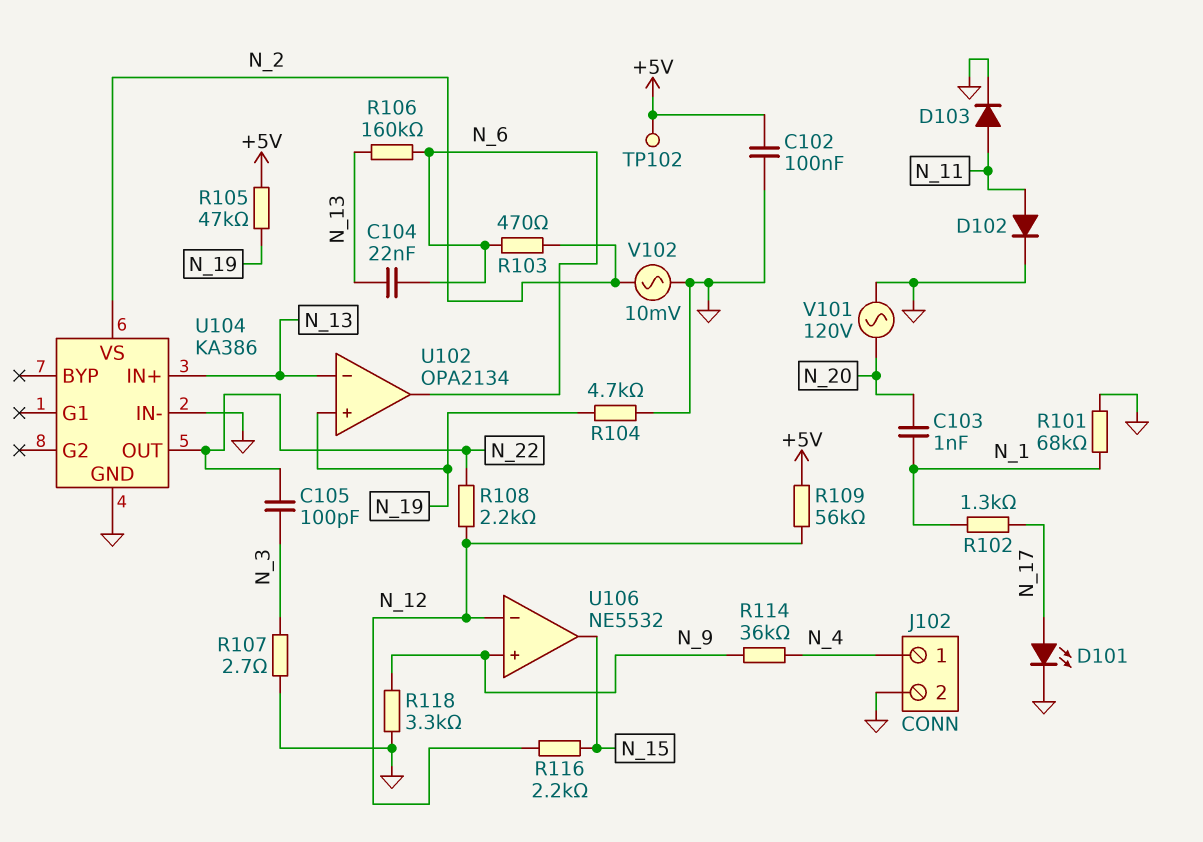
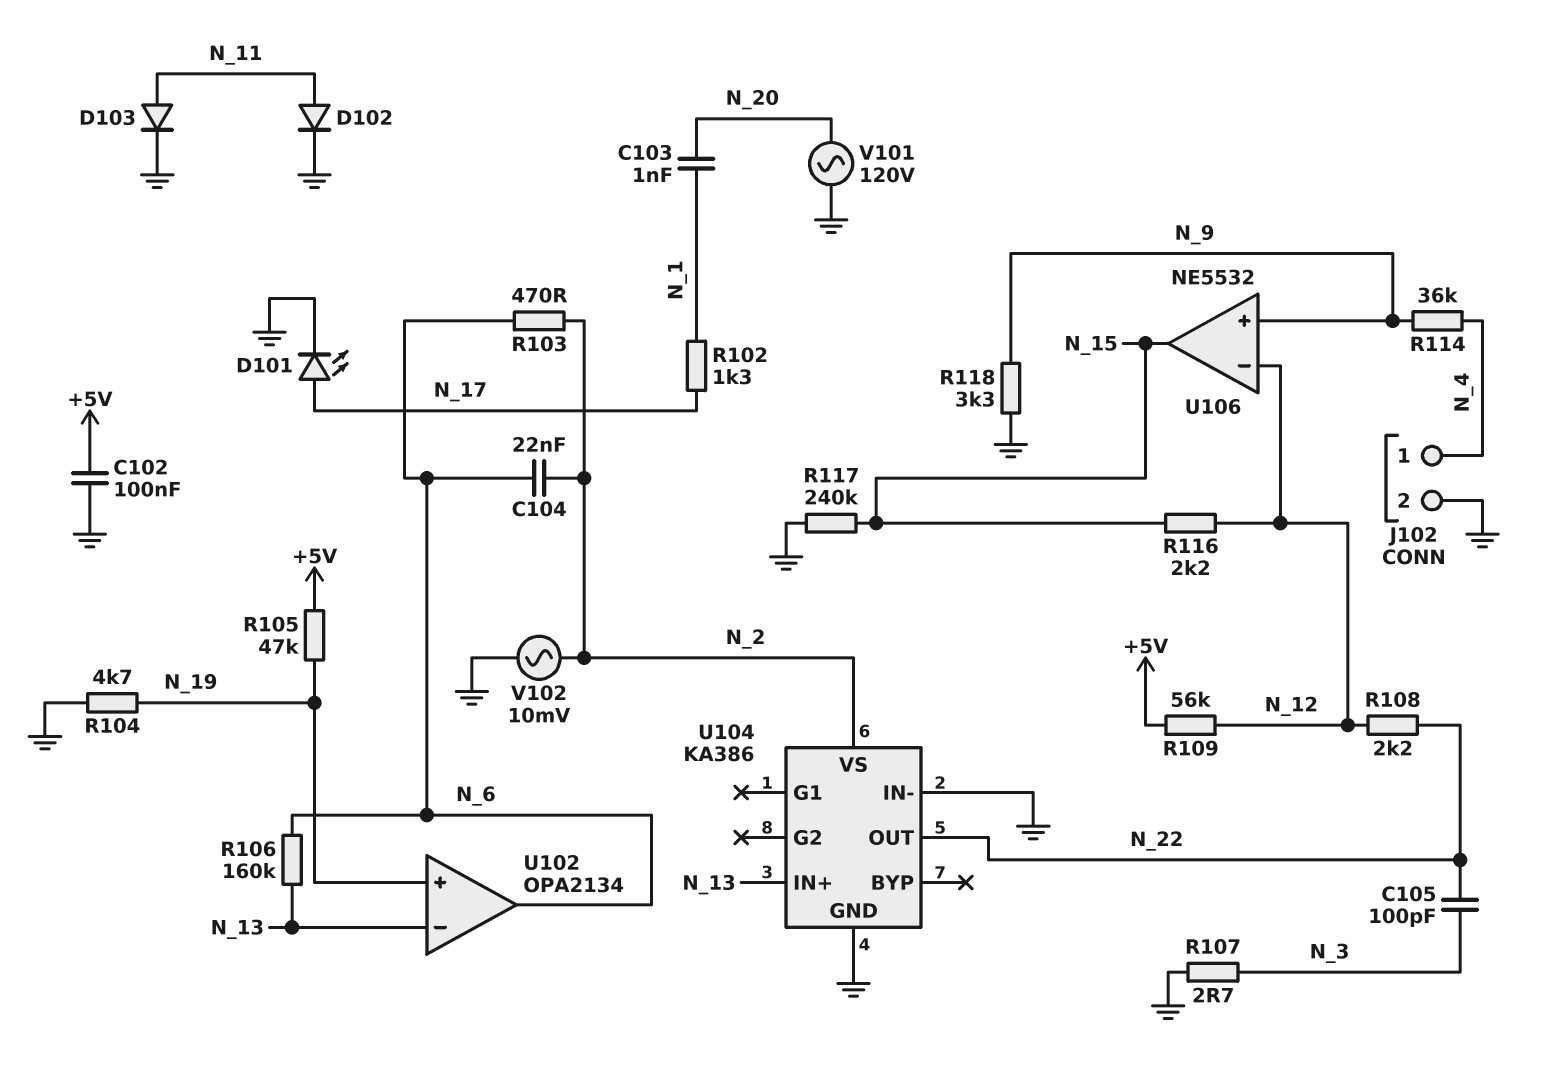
C104: 22nF (N_6, N_13) -> 22nF (N_2, N_6)
R101: 68k (GND, N_1) -> none
R117: none -> 240k (GND, N_15)
TP102: test point (+5V) -> none

